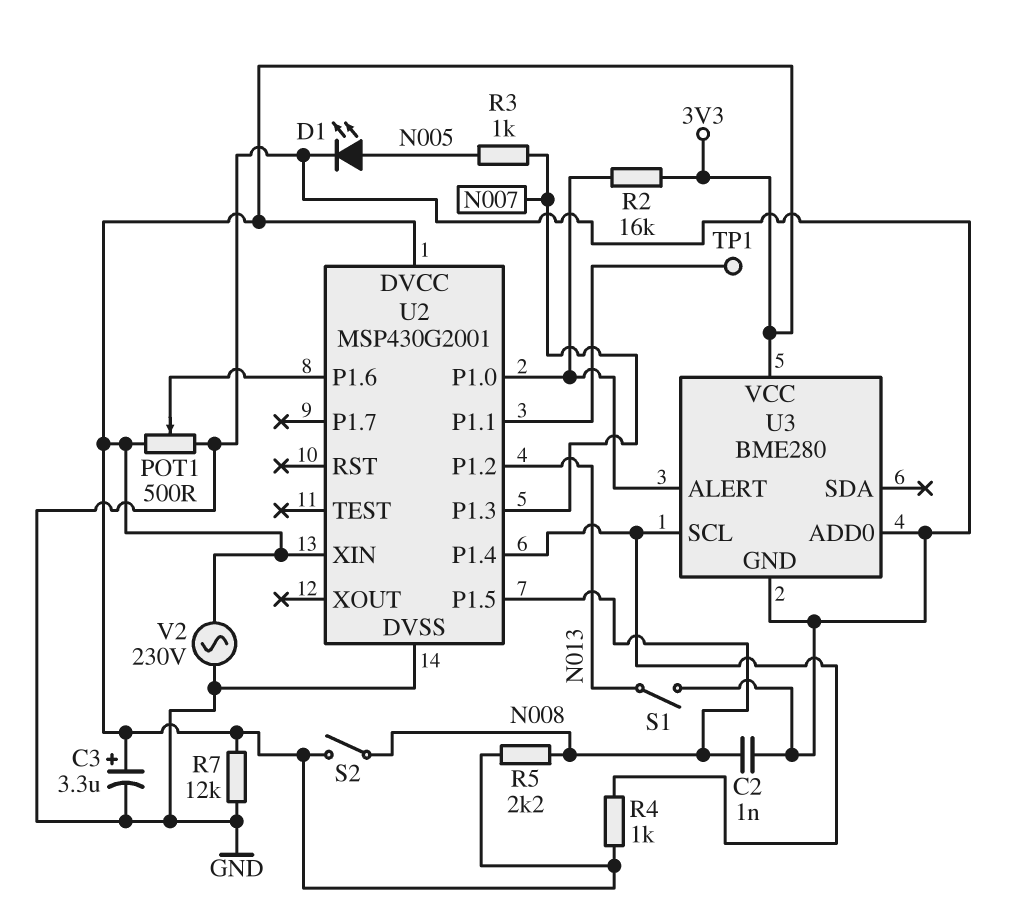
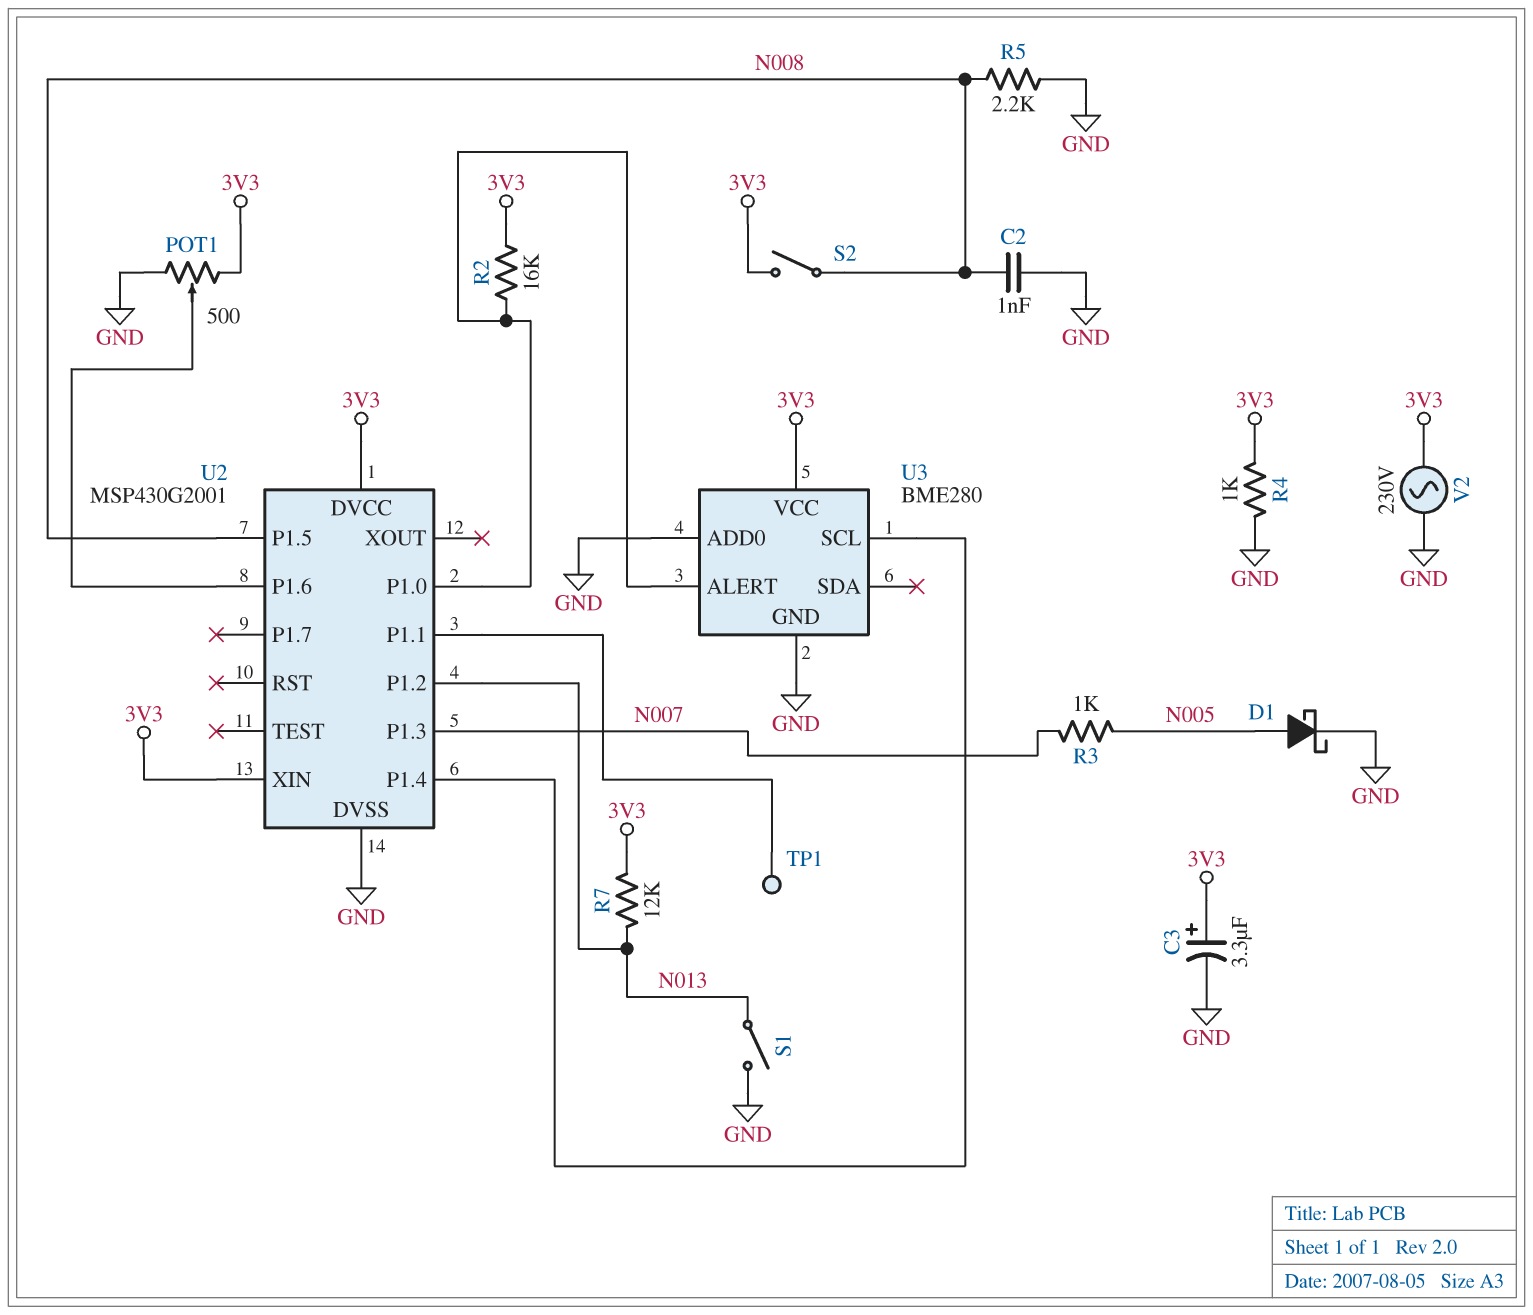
D1: LED (A N005, K GND) -> schottky (A N005, K GND)
R4: 1k (3V3, U2/P1.4) -> 1k (3V3, GND)
R5: 2.2k (3V3, N008) -> 2.2k (GND, N008)
R7: 12k (3V3, GND) -> 12k (3V3, N013)

